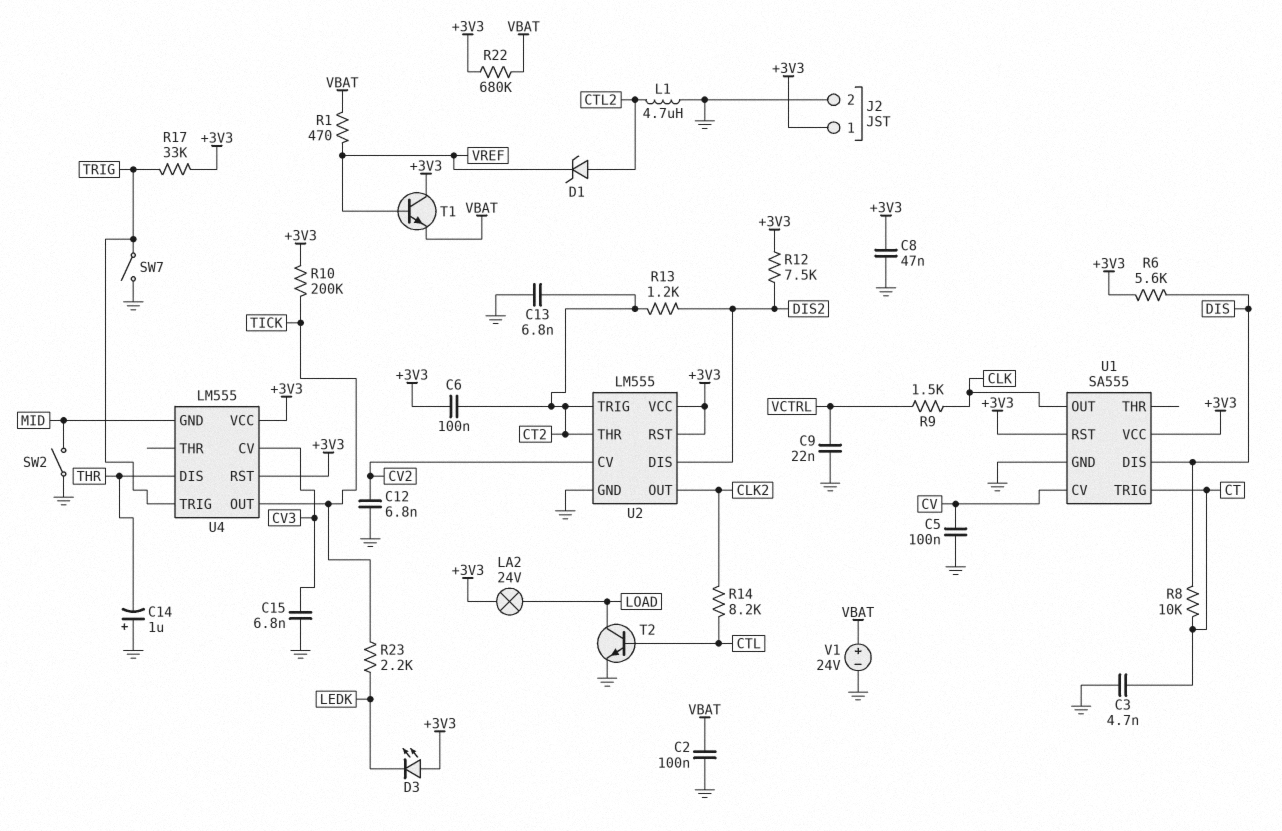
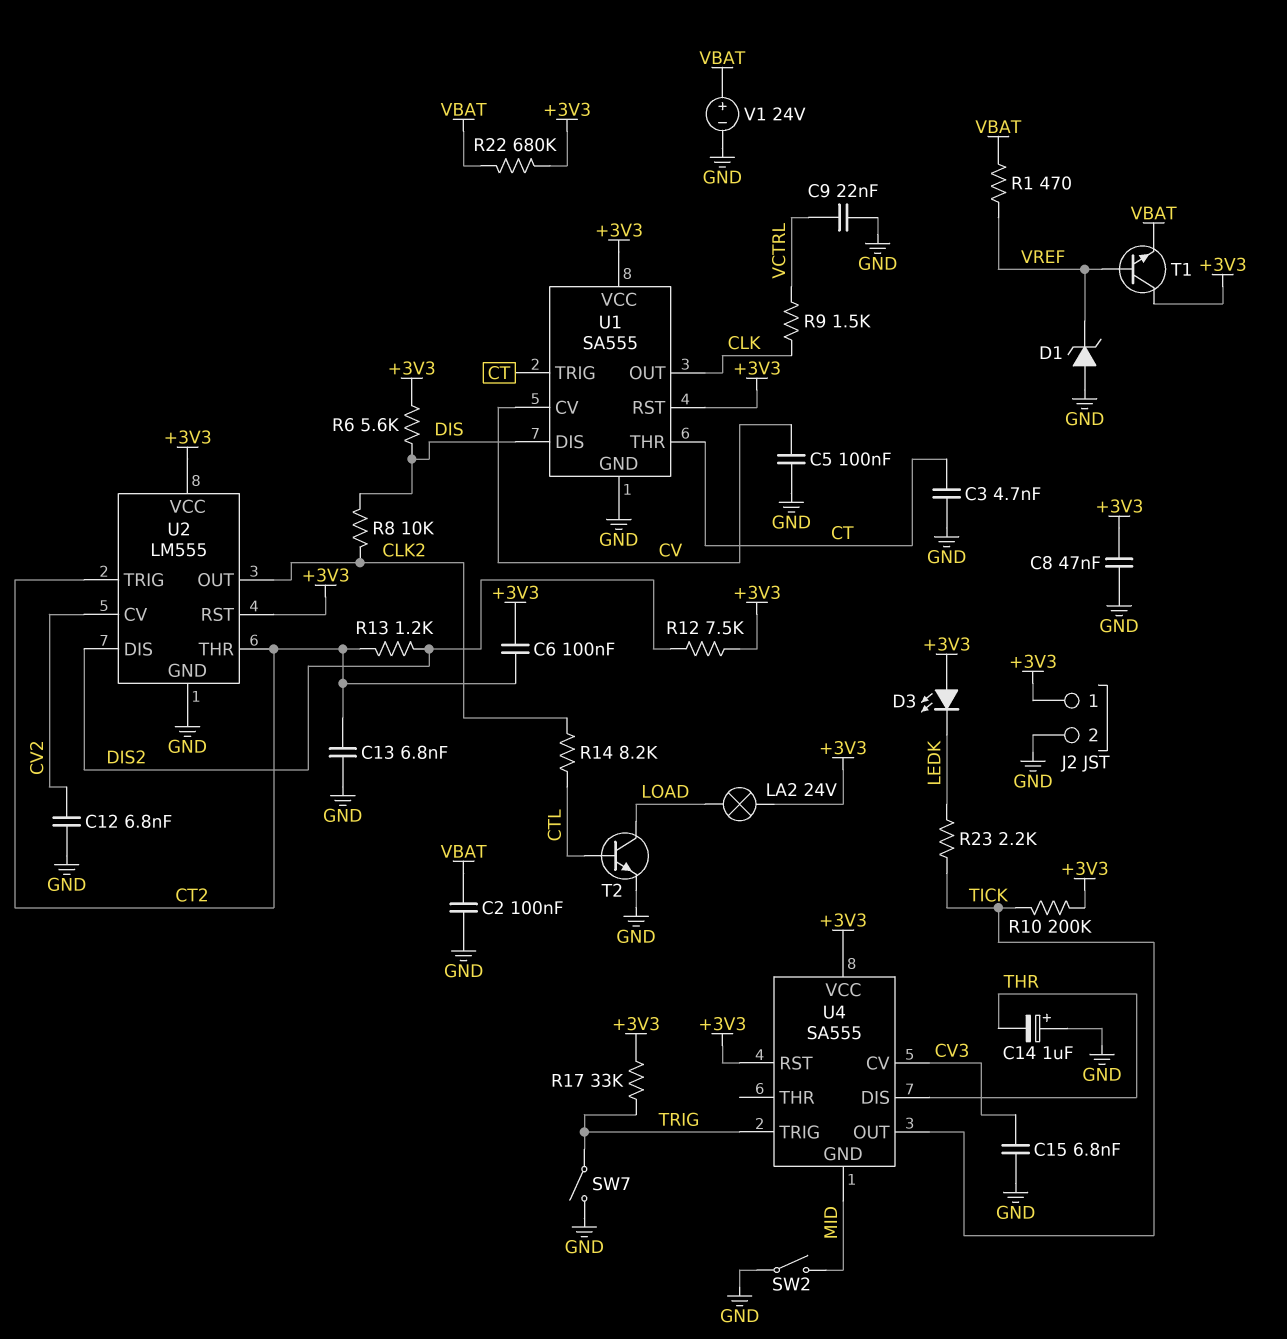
D1: zener (A CTL2, K VREF) -> zener (A GND, K VREF)
L1: 4.7uH (CTL2, GND) -> none
R8: 10k (CT, DIS) -> 10k (CLK2, DIS)
U1 pin THR: none -> CT
U4: LM555 -> SA555

